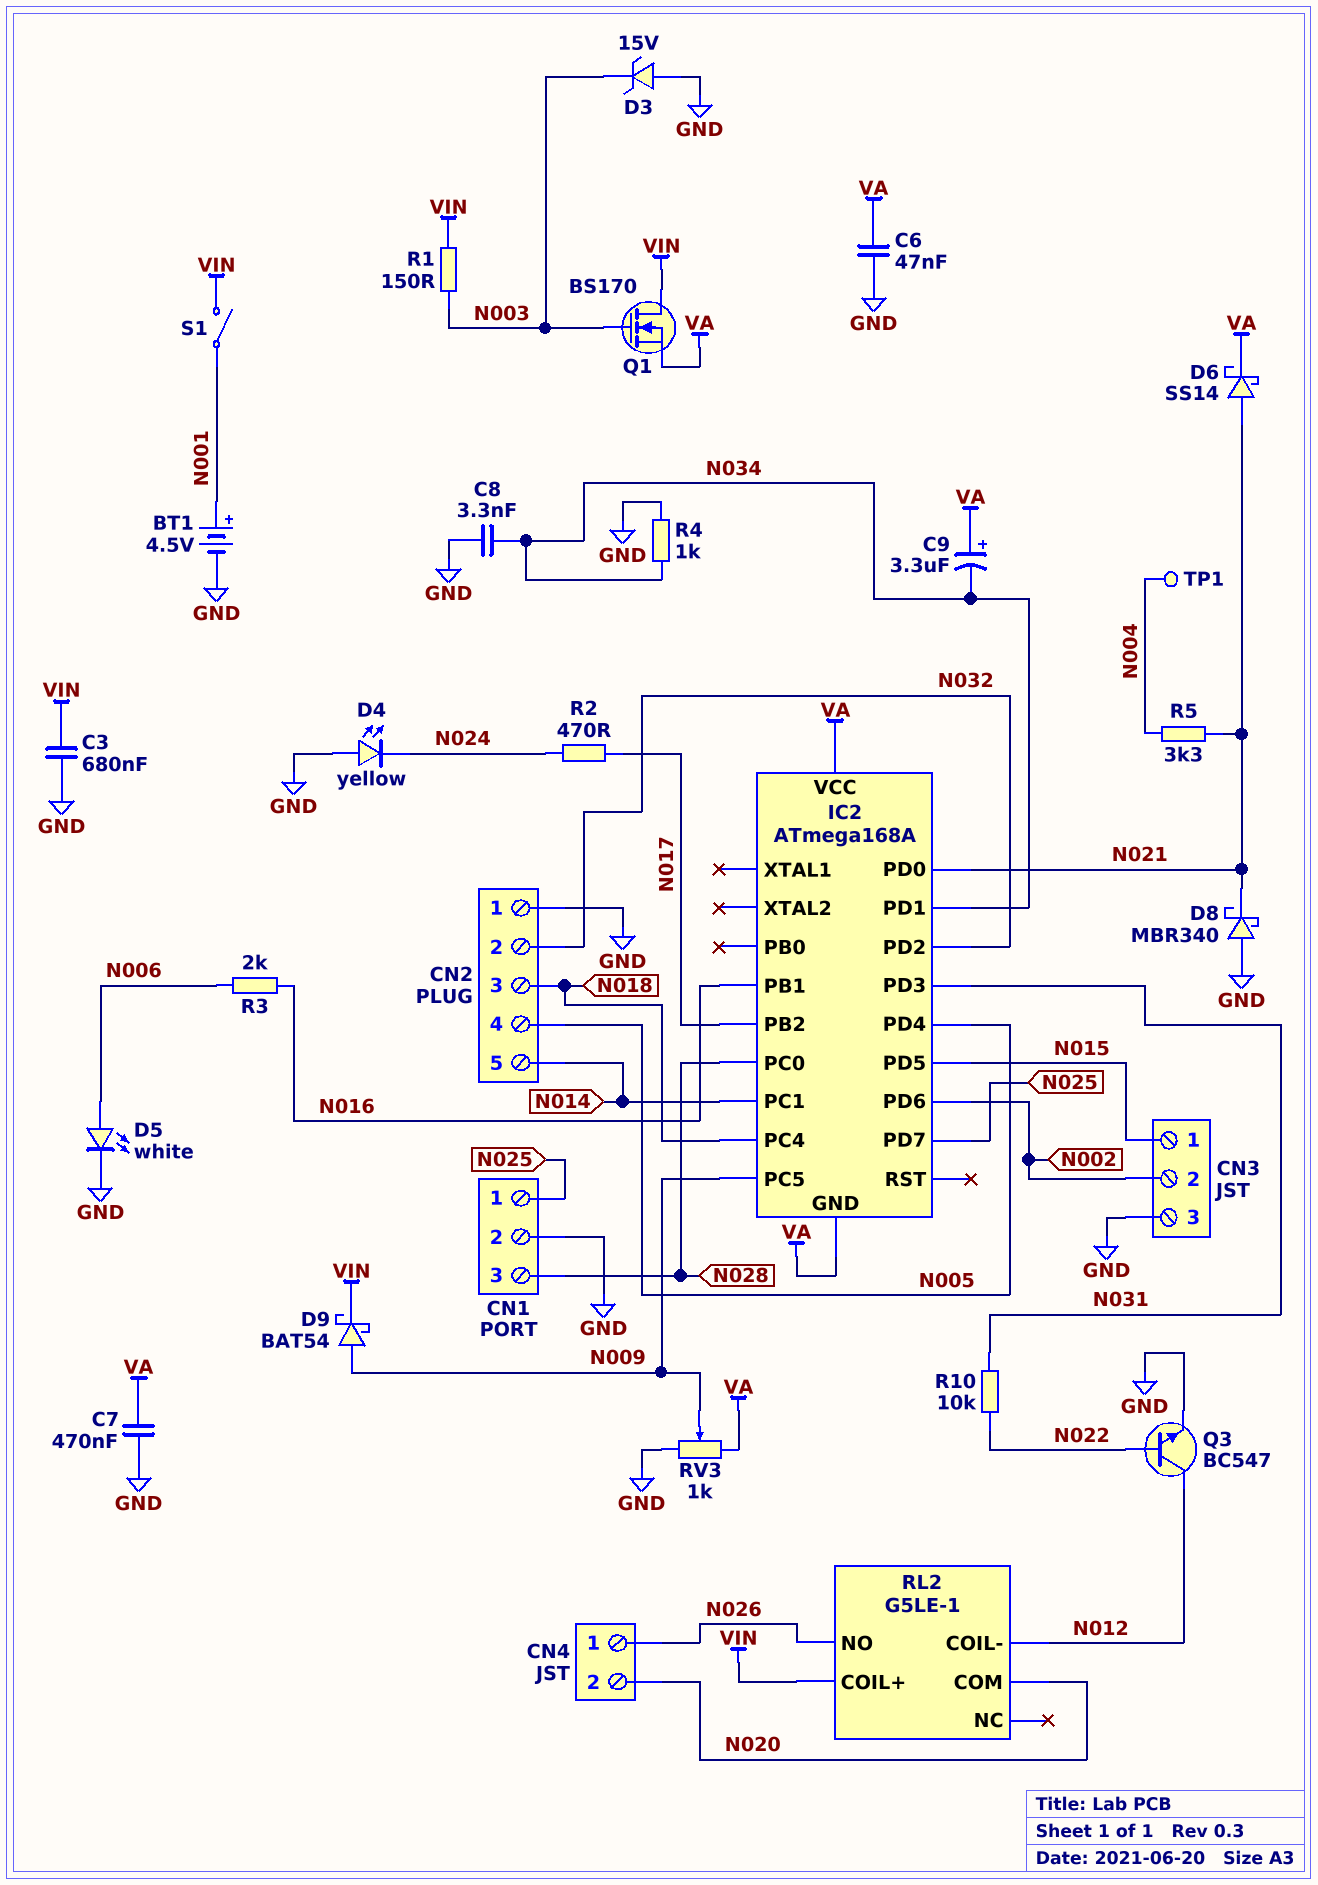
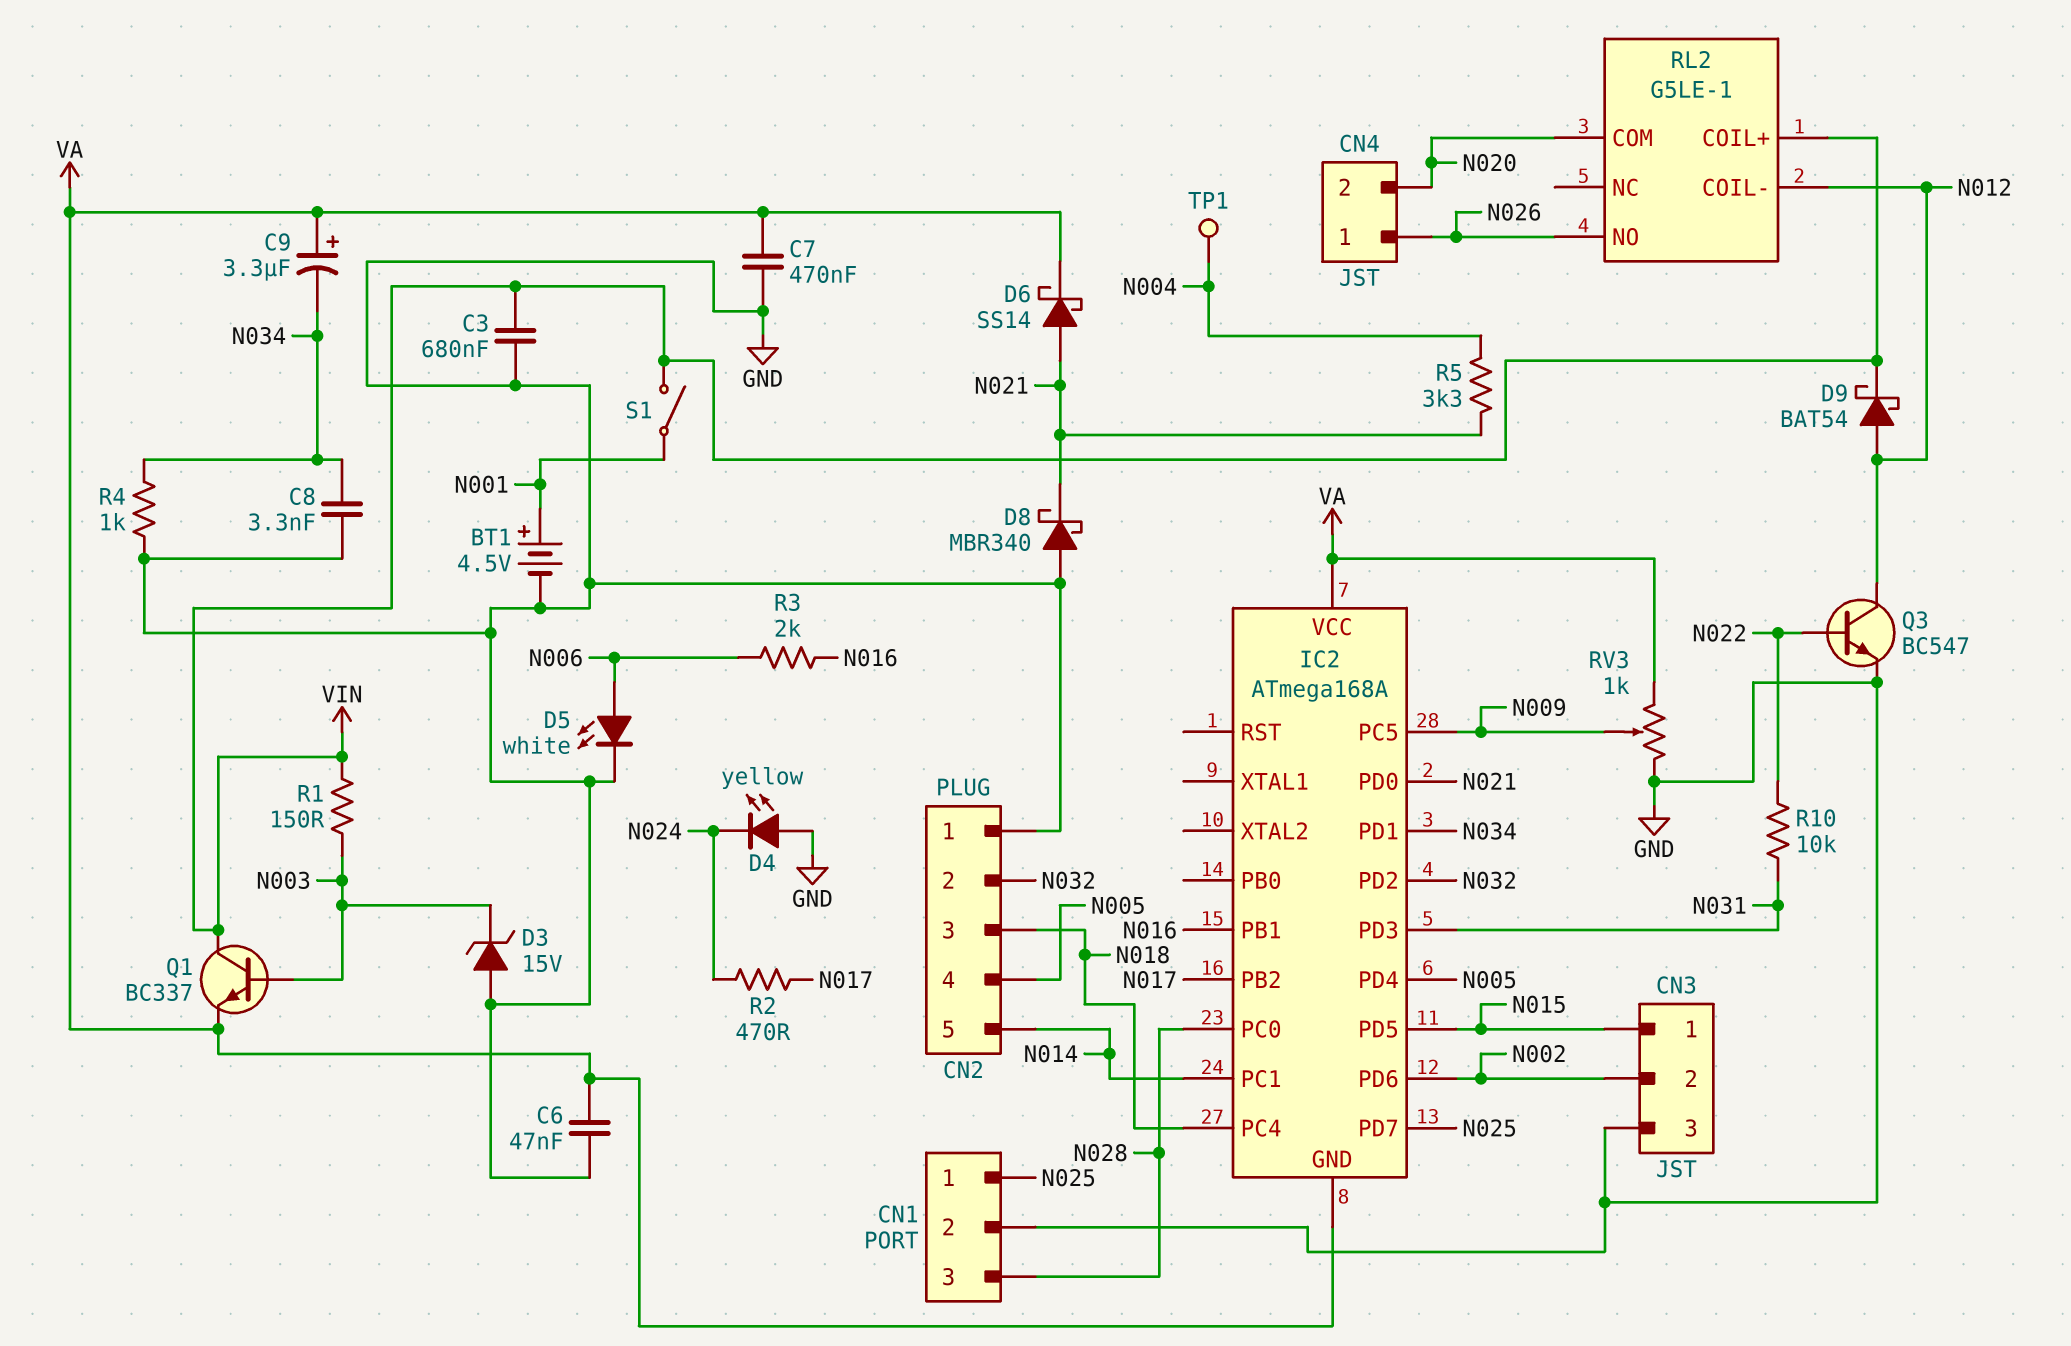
D9: schottky BAT54 (A N009, K VIN) -> schottky BAT54 (A N012, K VIN)
Q1: NMOS BS170 (G N003, D VIN, S VA) -> NPN BC337 (B N003, C VIN, E VA)

